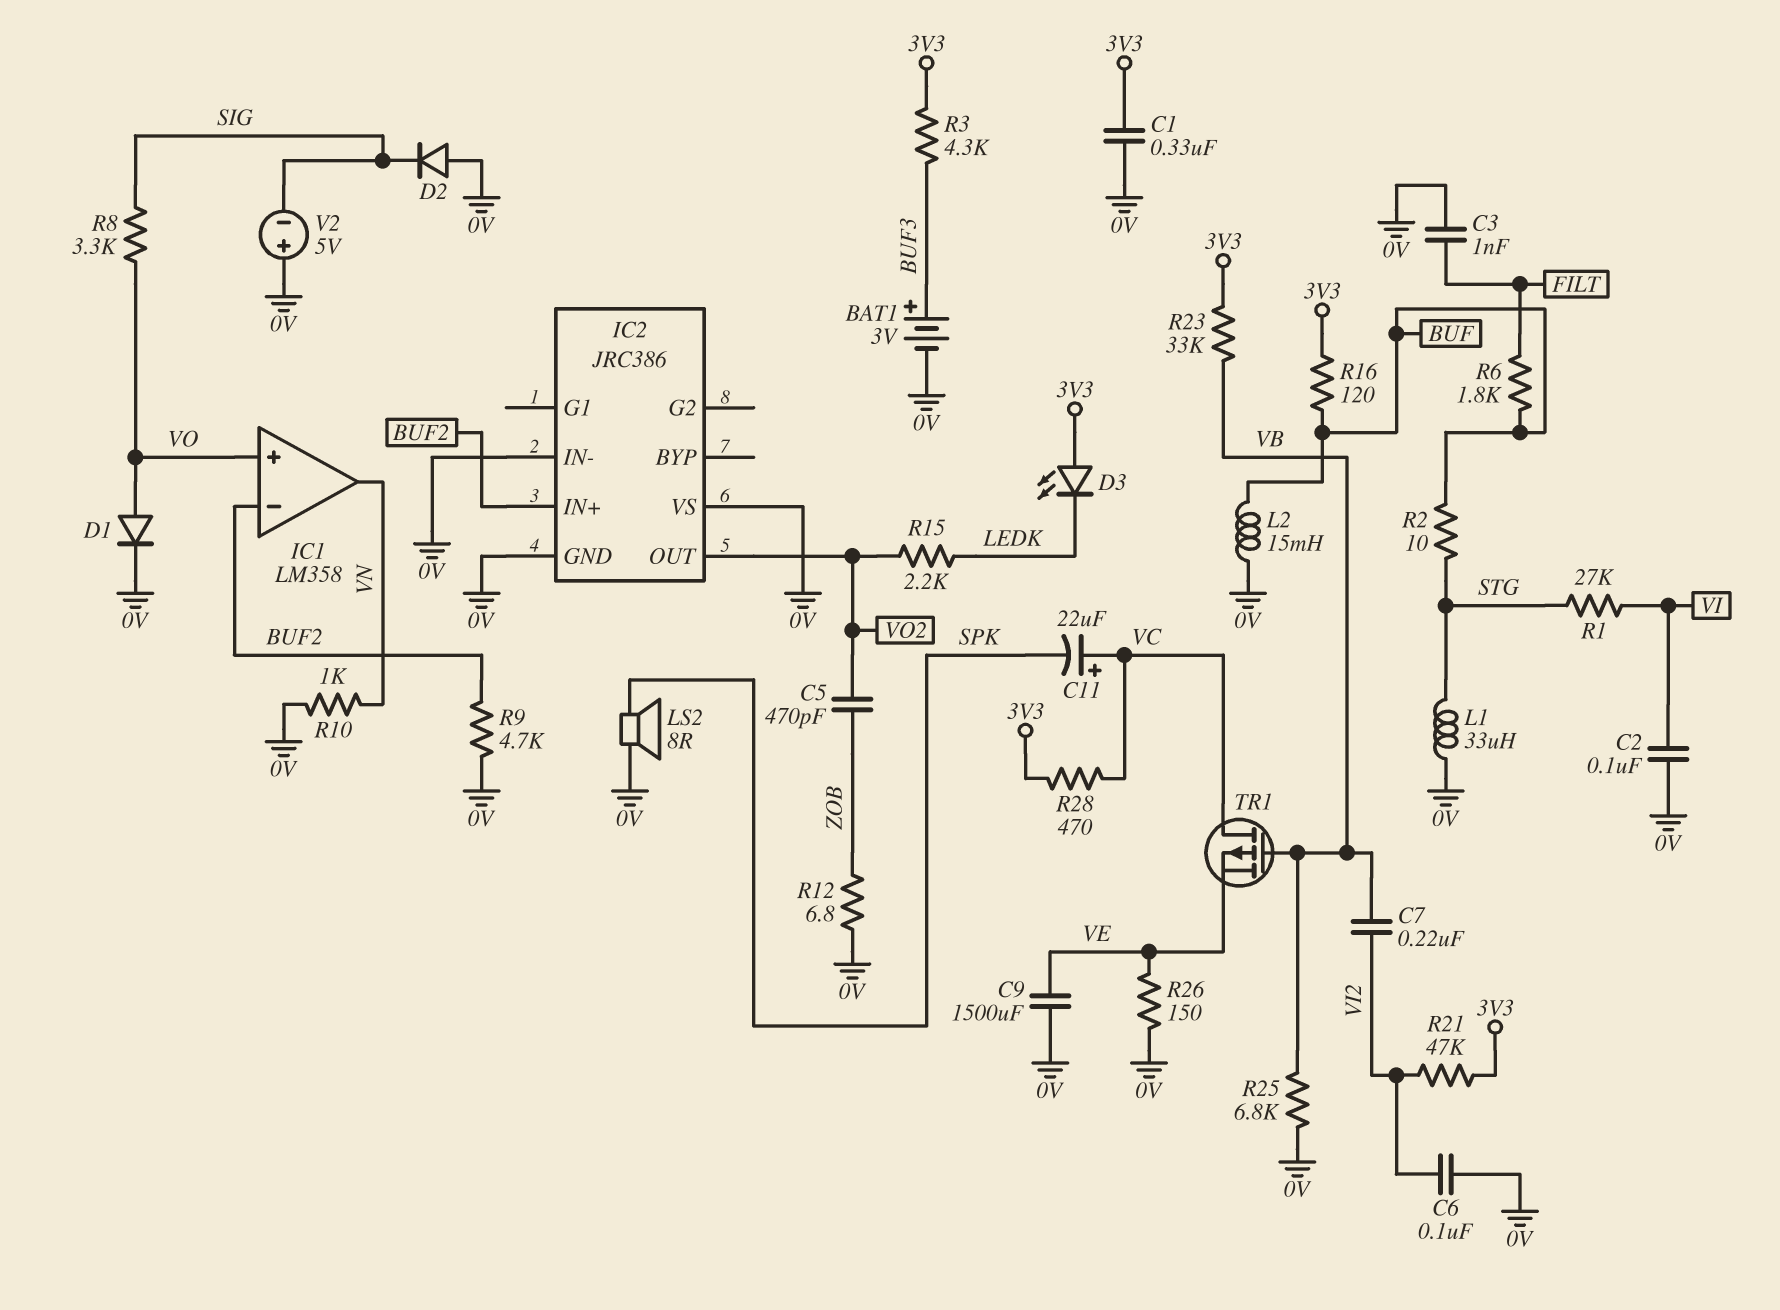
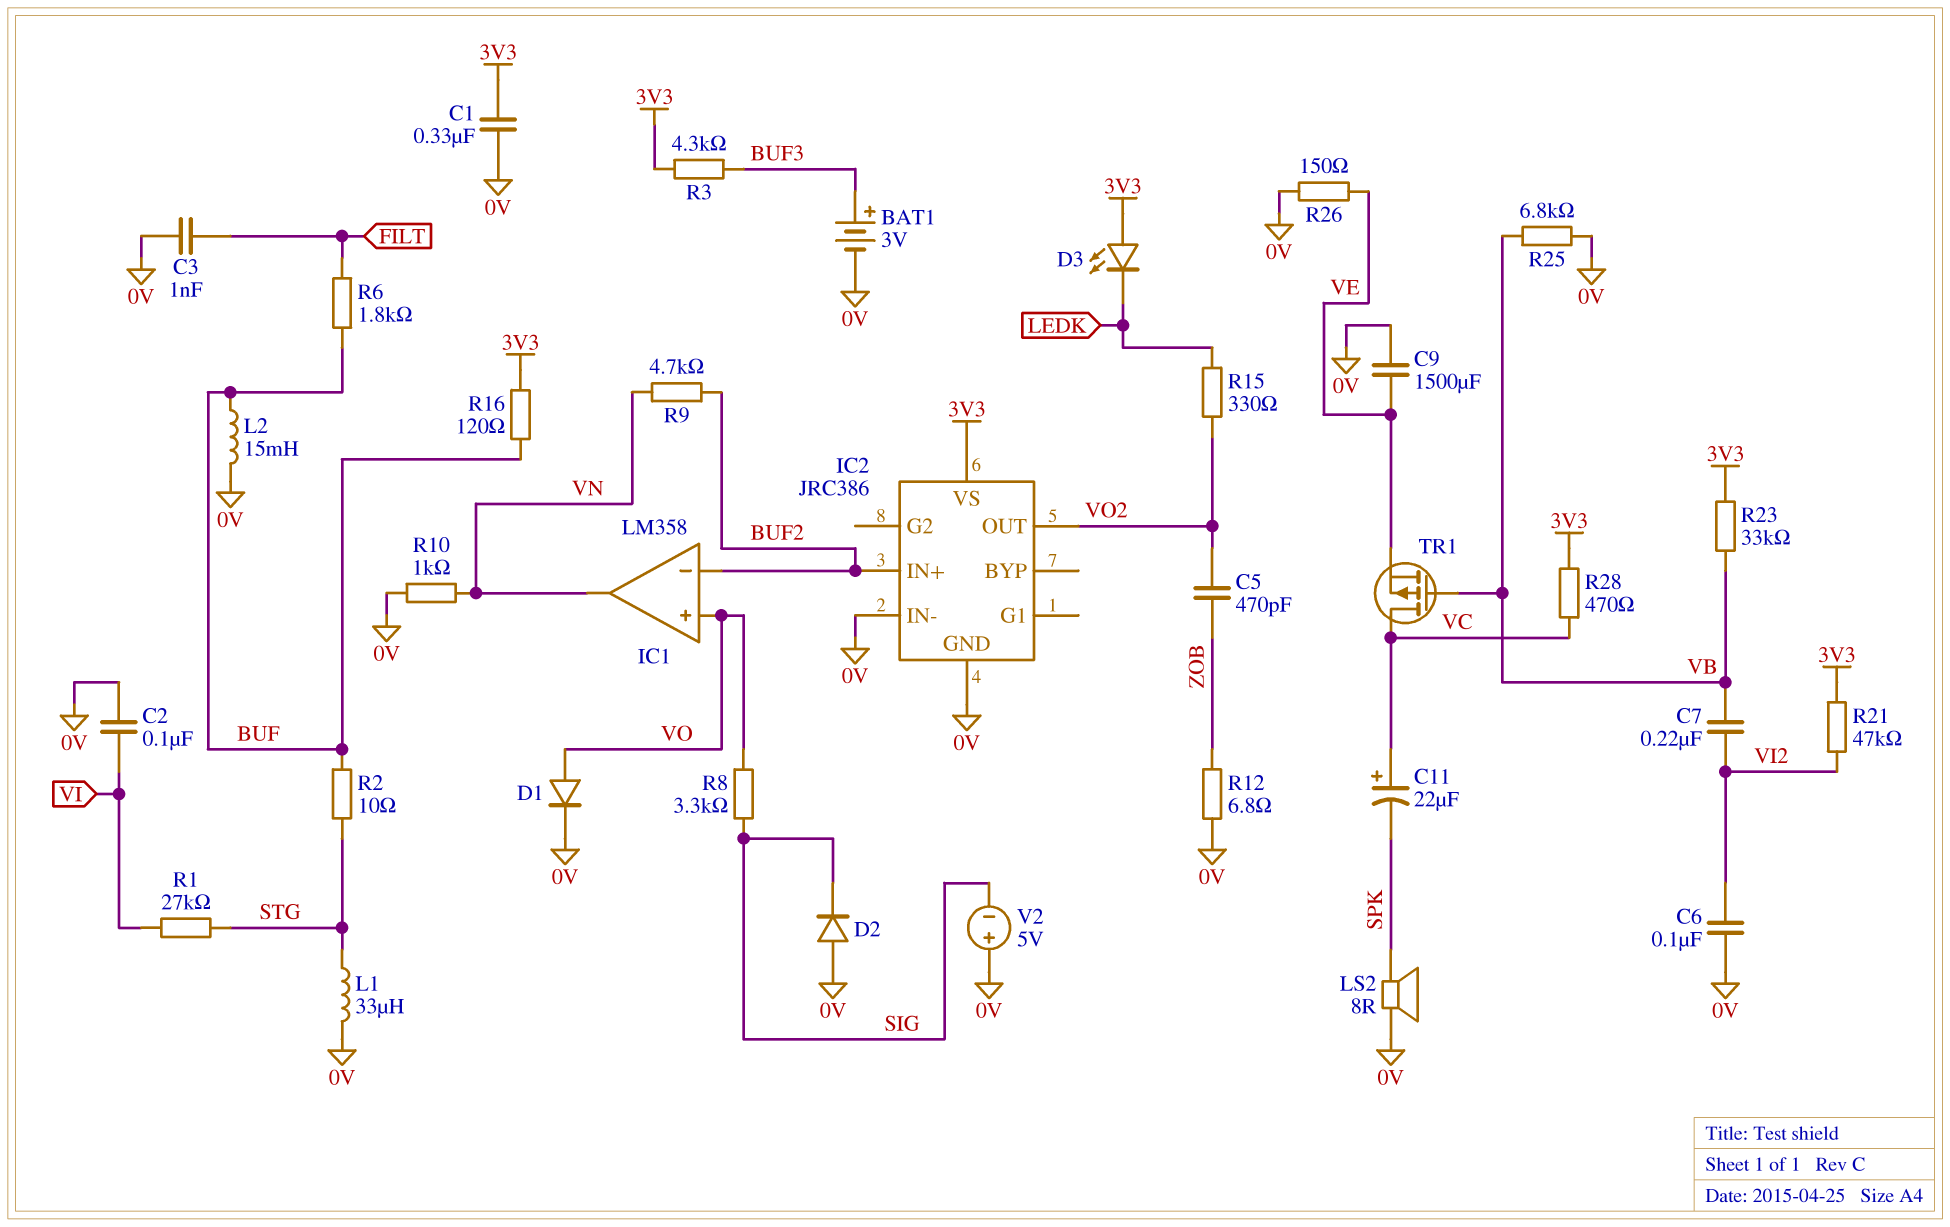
IC2 pin VS: 0V -> 3V3
R9: 4.7k (0V, BUF2) -> 4.7k (BUF2, VN)
R15: 2.2k (LEDK, VO2) -> 330 (LEDK, VO2)

